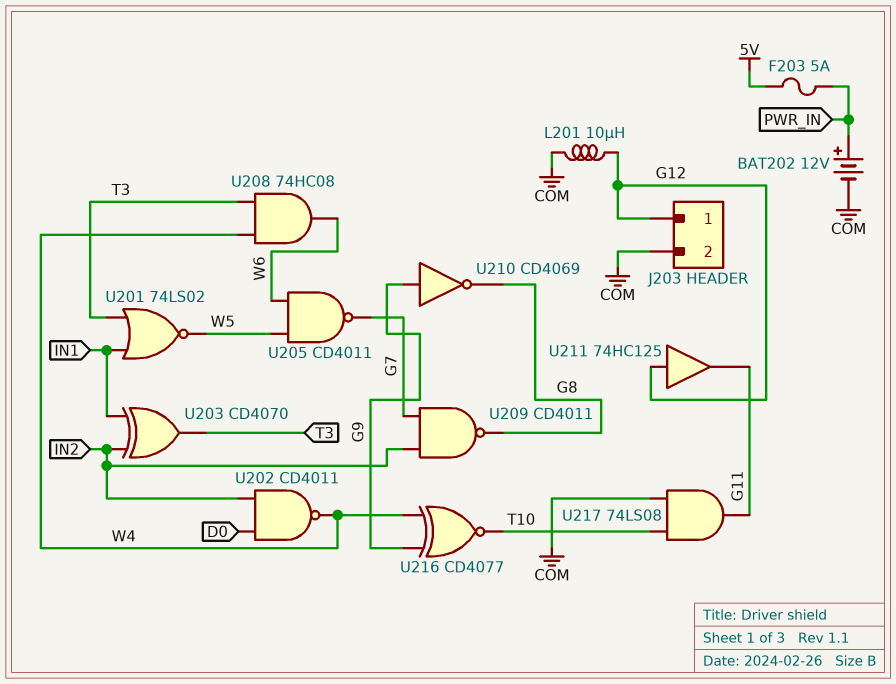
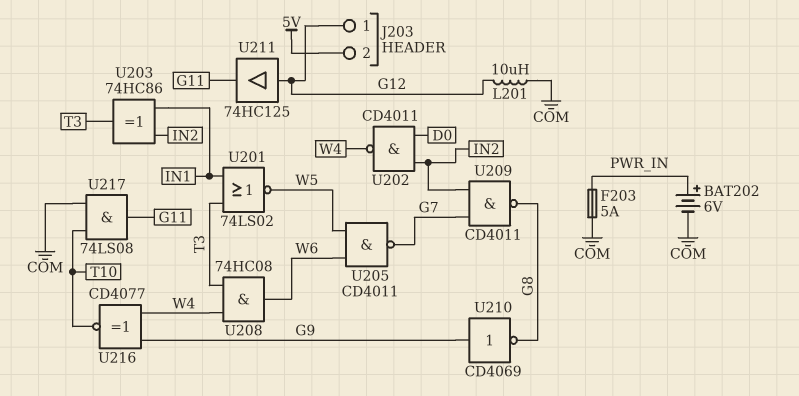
BAT202: 12V (plus PWR_IN, minus COM) -> 6V (plus PWR_IN, minus COM)
F203: 5A (5V, PWR_IN) -> 5A (COM, PWR_IN)
J203 pin 2: COM -> 5V
U203: XOR CD4070 (in IN1, in IN2, out T3) -> XOR 74HC86 (in IN1, in IN2, out T3)

